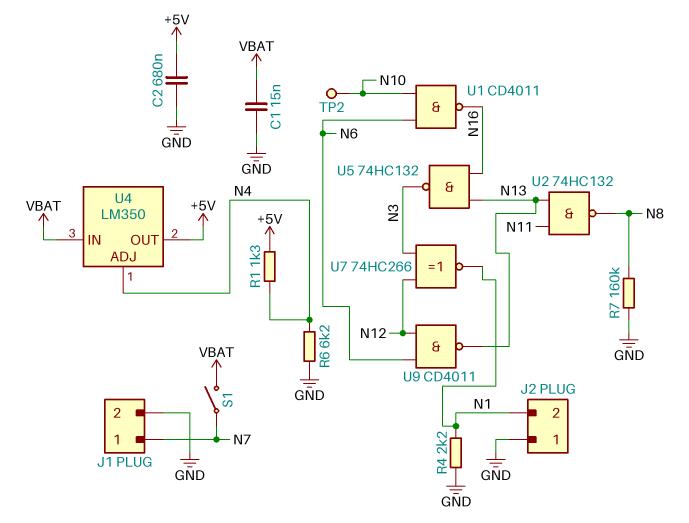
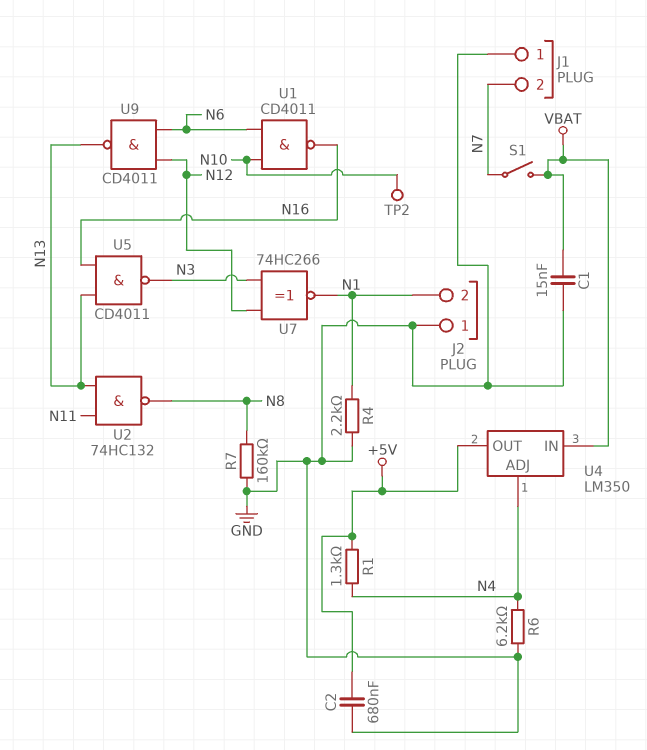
J1 pin 1: N7 -> GND
J1 pin 2: GND -> N7
U5: NAND 74HC132 (in N13, in N16, out N3) -> NAND CD4011 (in N13, in N16, out N3)

